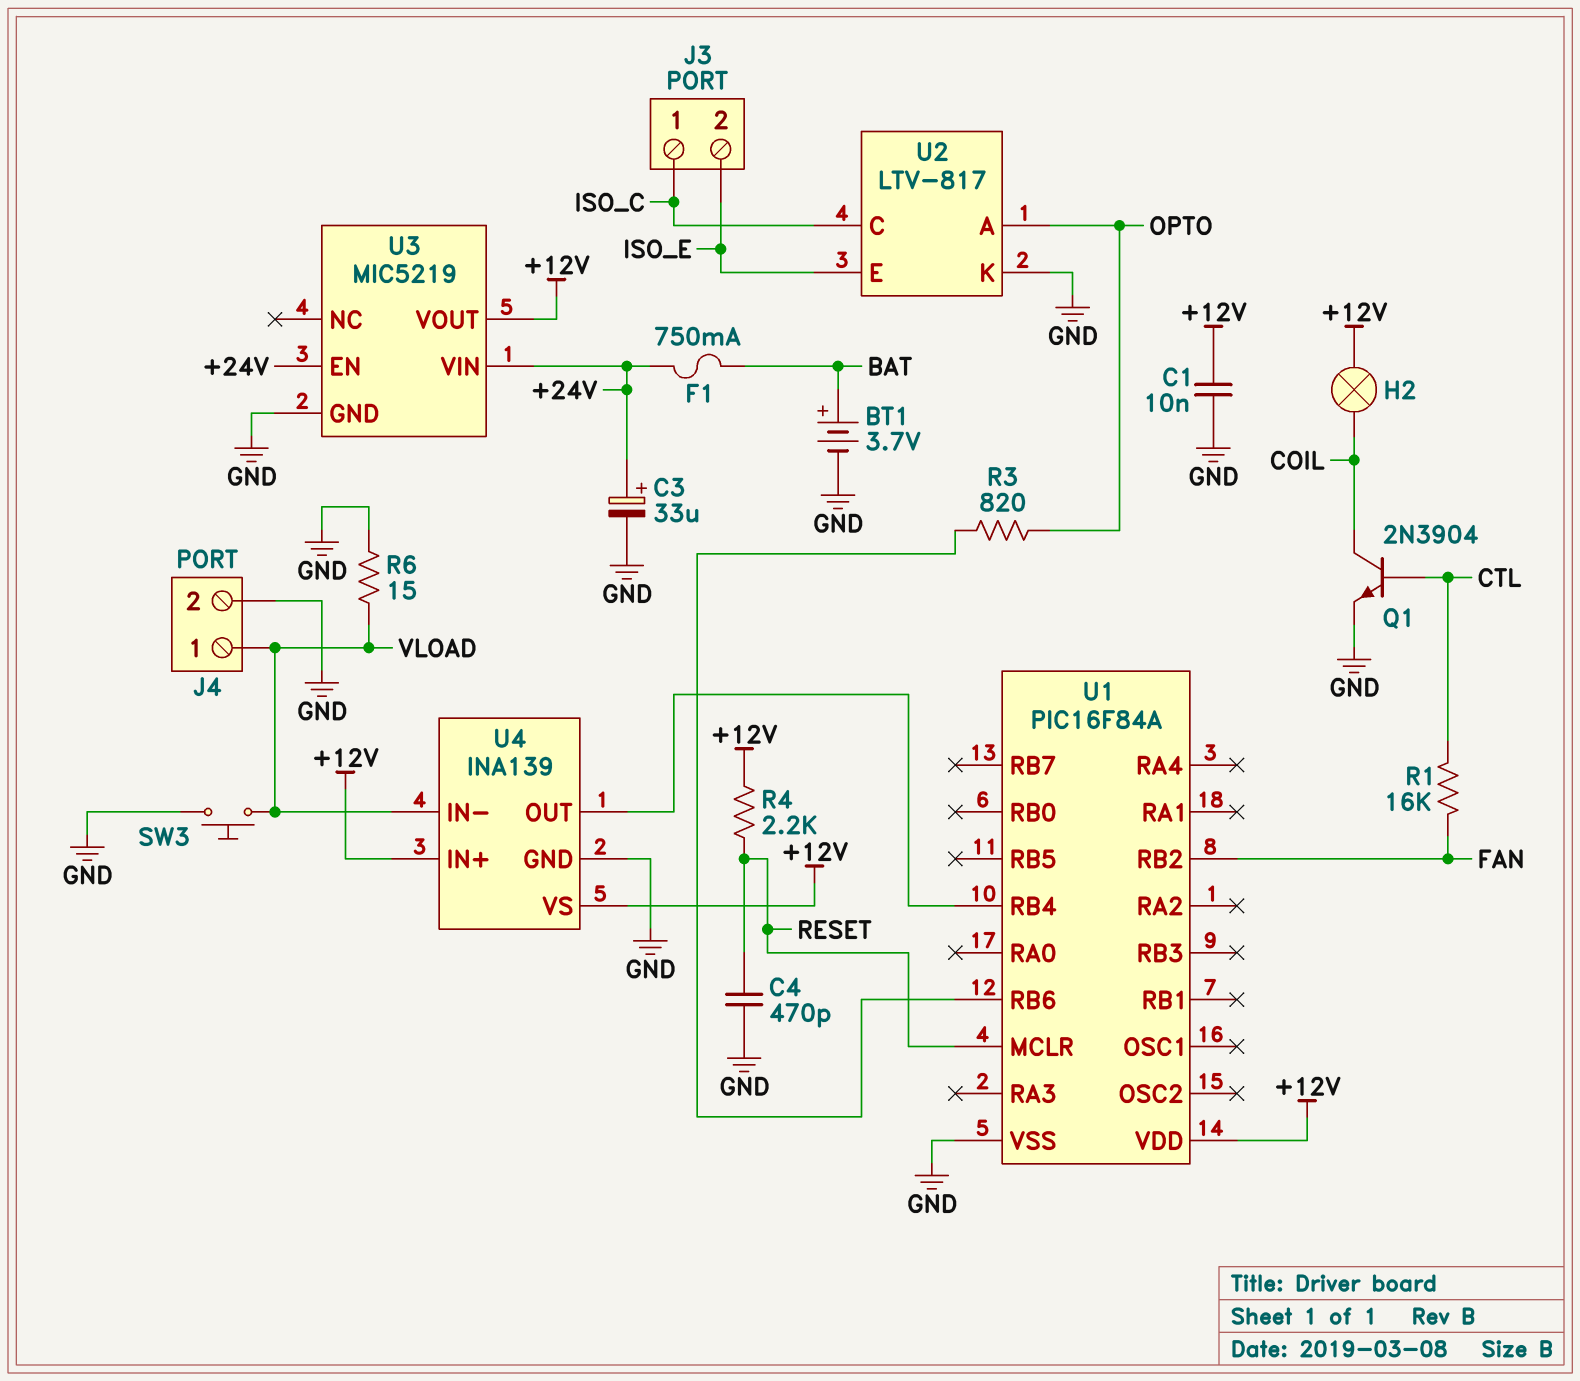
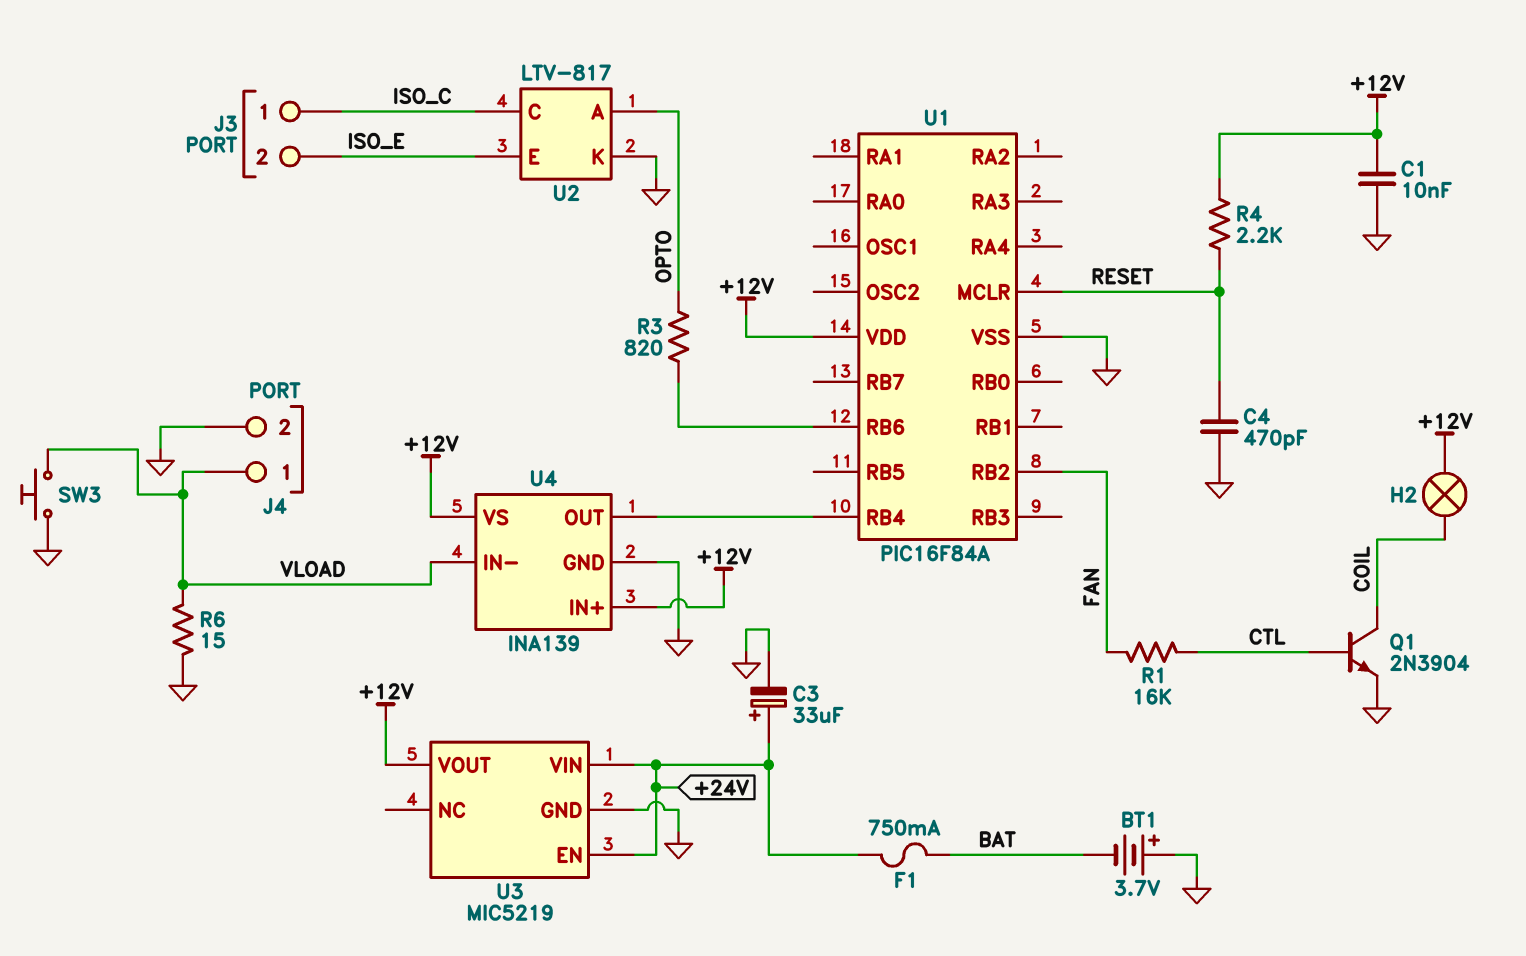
BT1: 3.7V (plus BAT, minus GND) -> 3.7V (plus GND, minus BAT)

